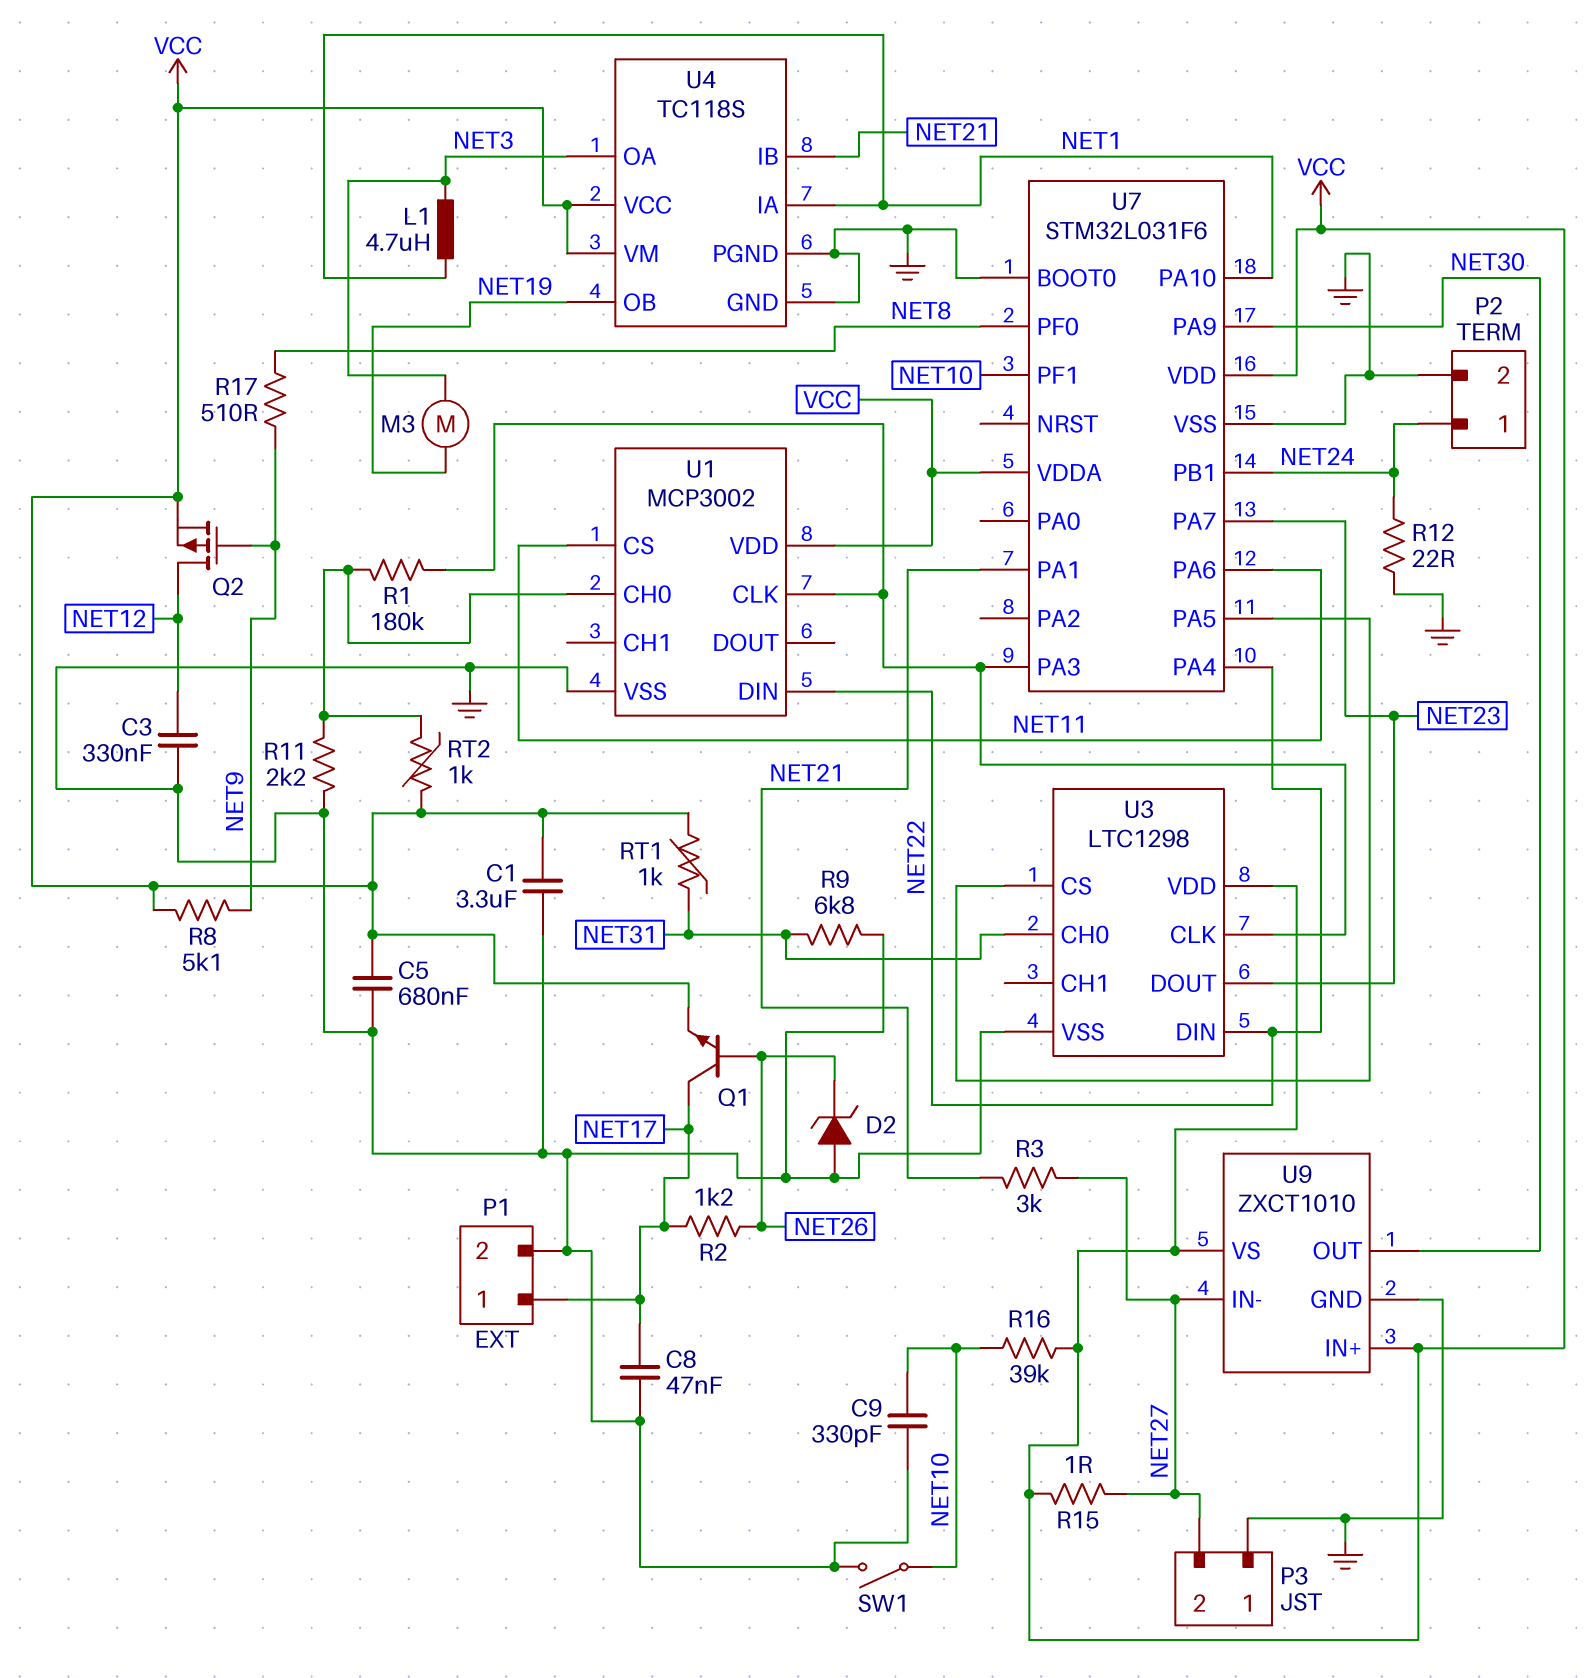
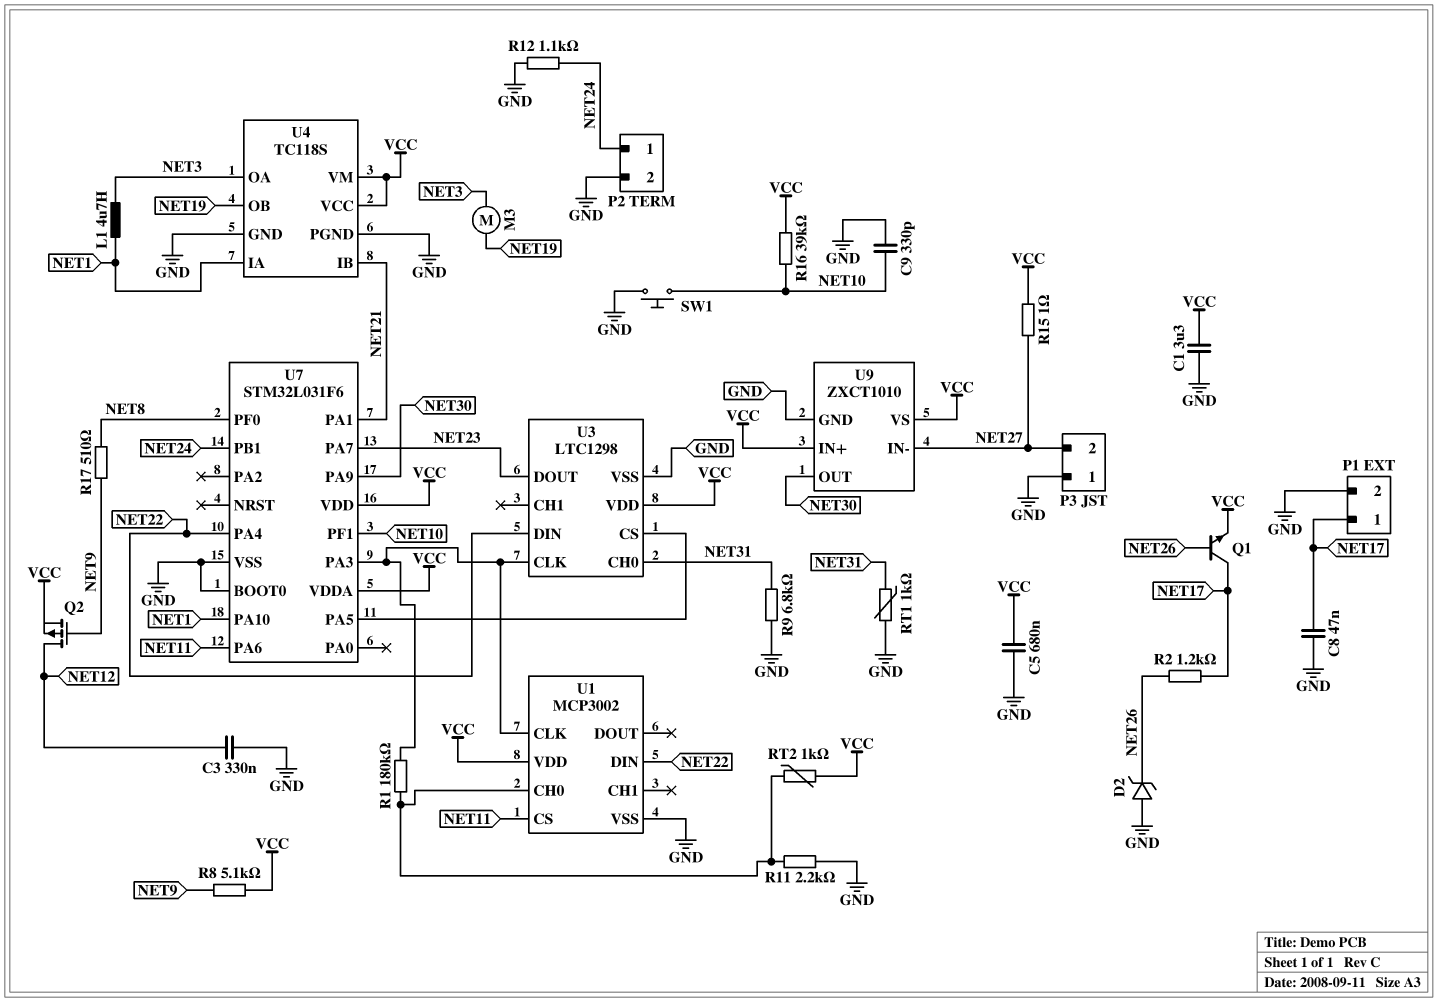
R3: 3k (NET21, NET27) -> none
R12: 22 (GND, NET24) -> 1.1k (GND, NET24)
RT1: 1k (NET31, VCC) -> 1k (GND, NET31)
SW1: switch (GND, NET10) -> button (GND, NET10)

